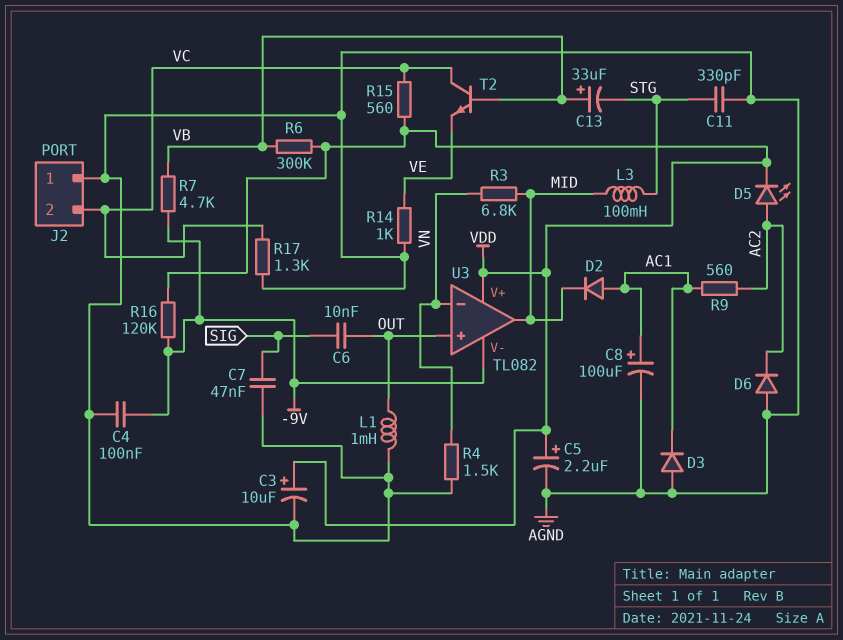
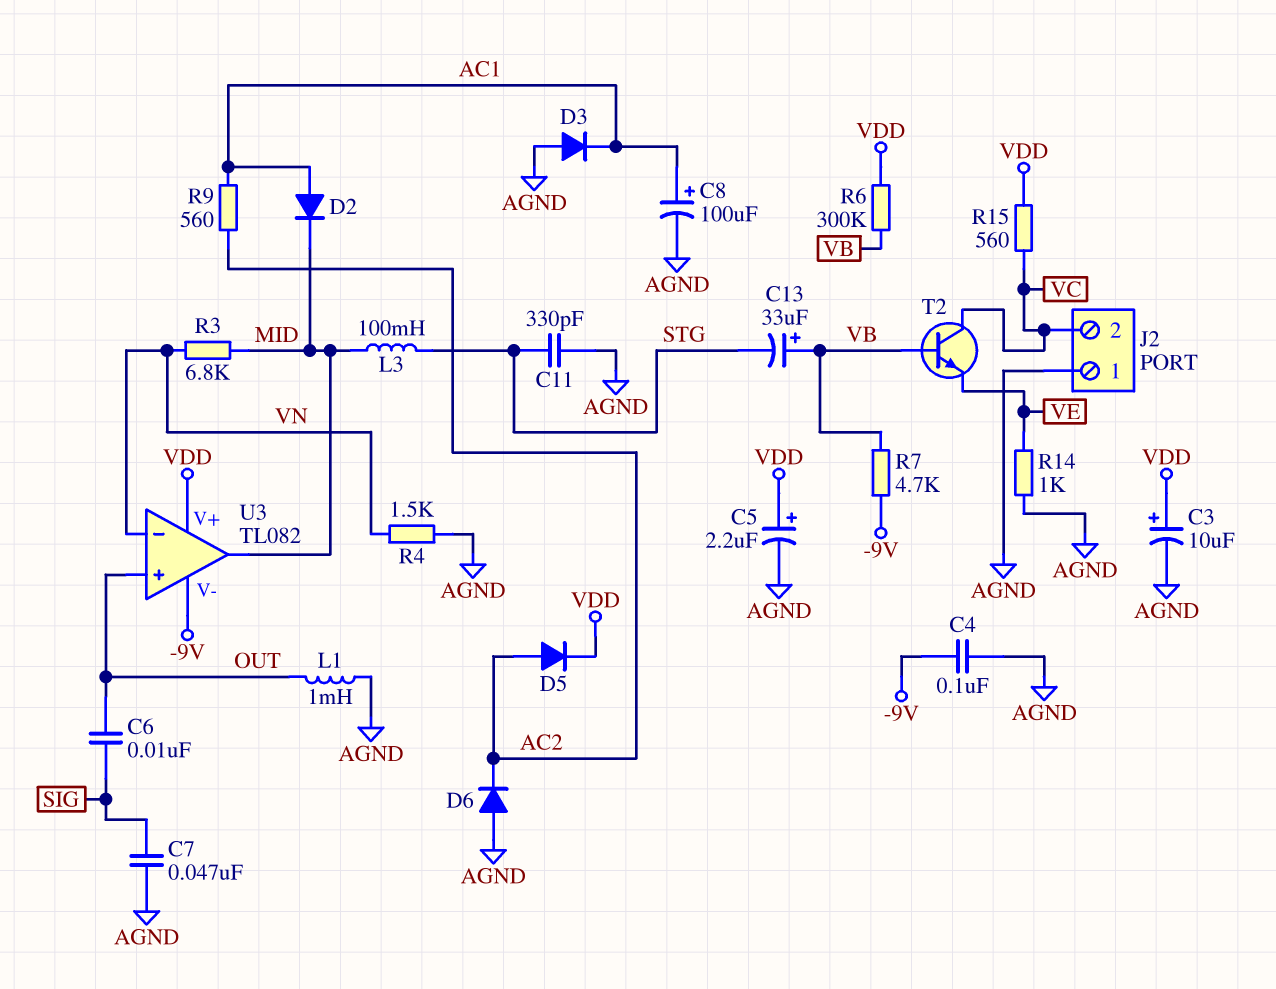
D5: LED (A AC2, K VDD) -> diode (A AC2, K VDD)
R16: 120k (-9V, VDD) -> none
R17: 1.3k (AGND, VC) -> none

